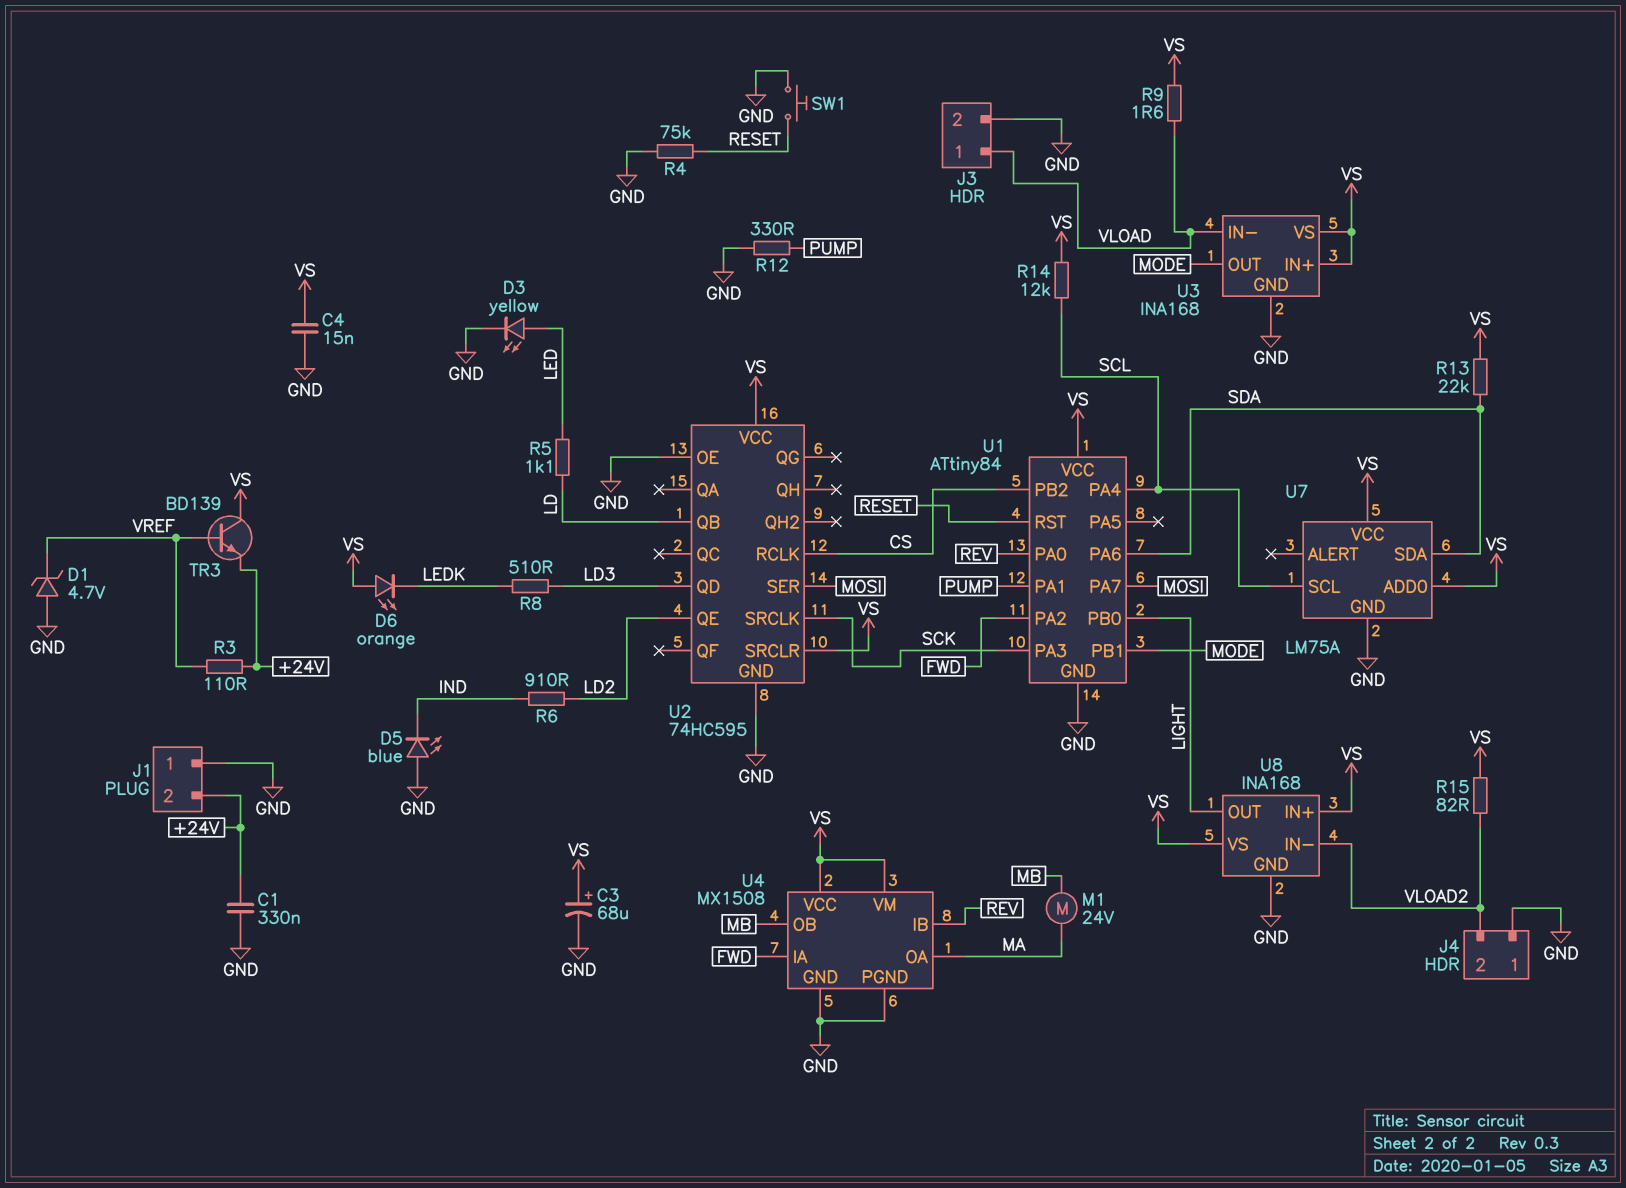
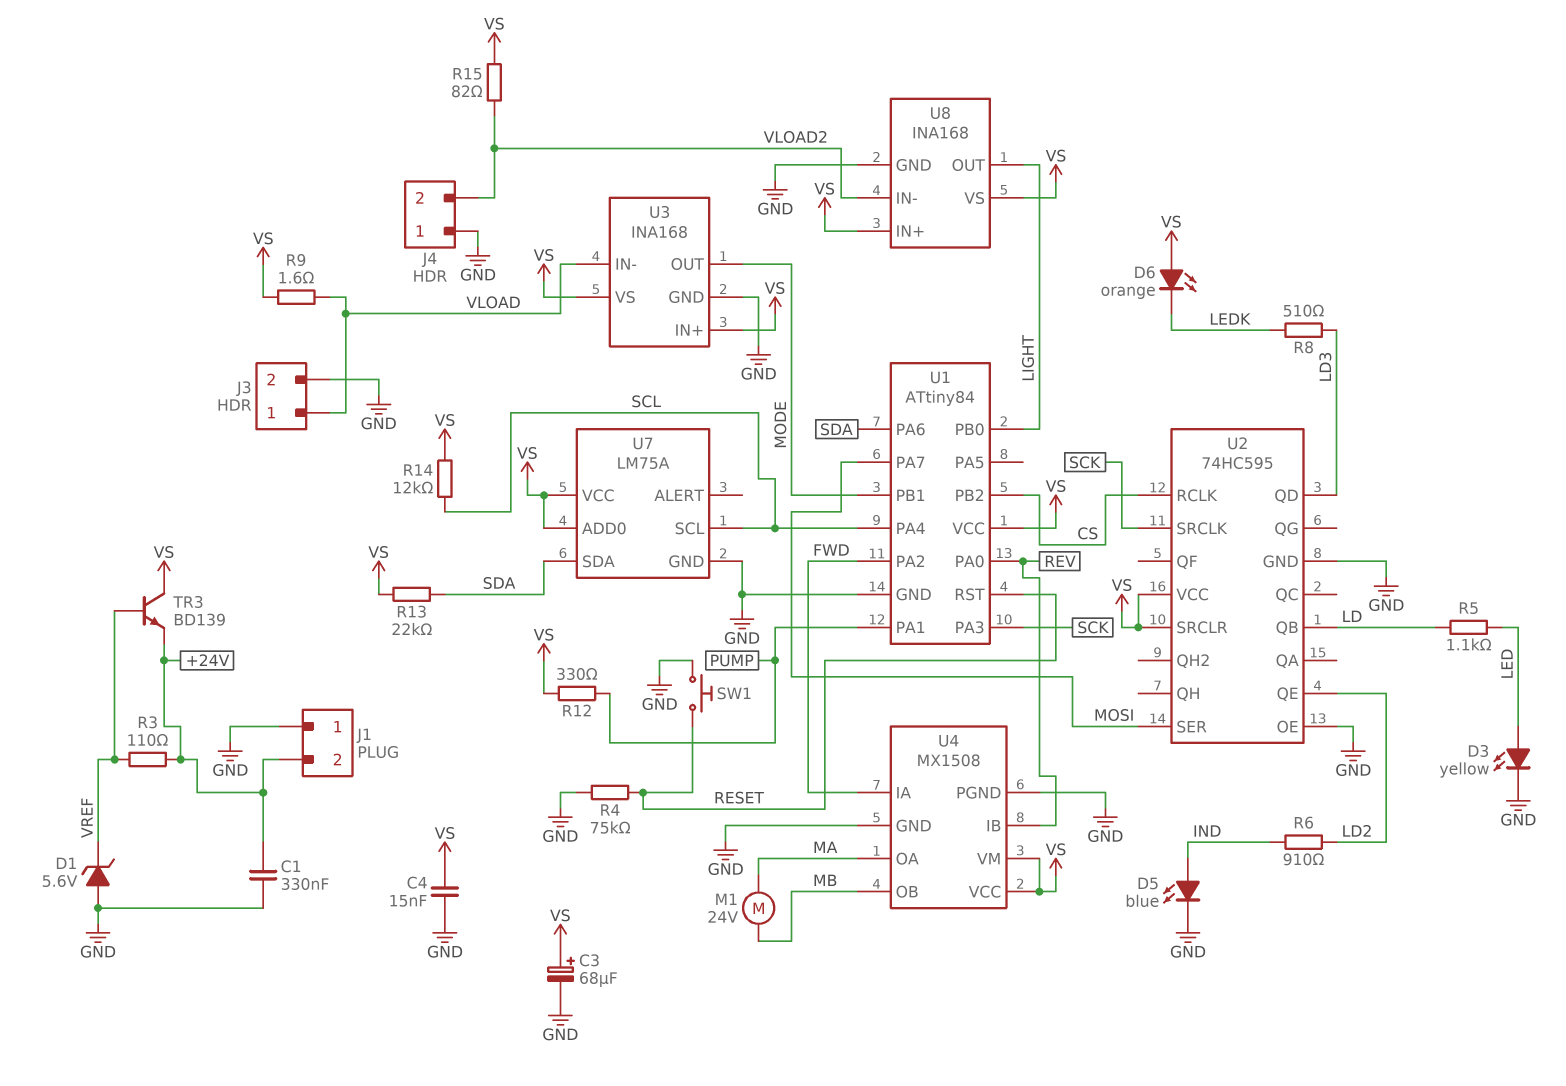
D1: zener 4.7V (A GND, K VREF) -> zener 5.6V (A GND, K VREF)
D5: LED blue (A GND, K IND) -> LED blue (A IND, K GND)
R12: 330 (GND, PUMP) -> 330 (PUMP, VS)

